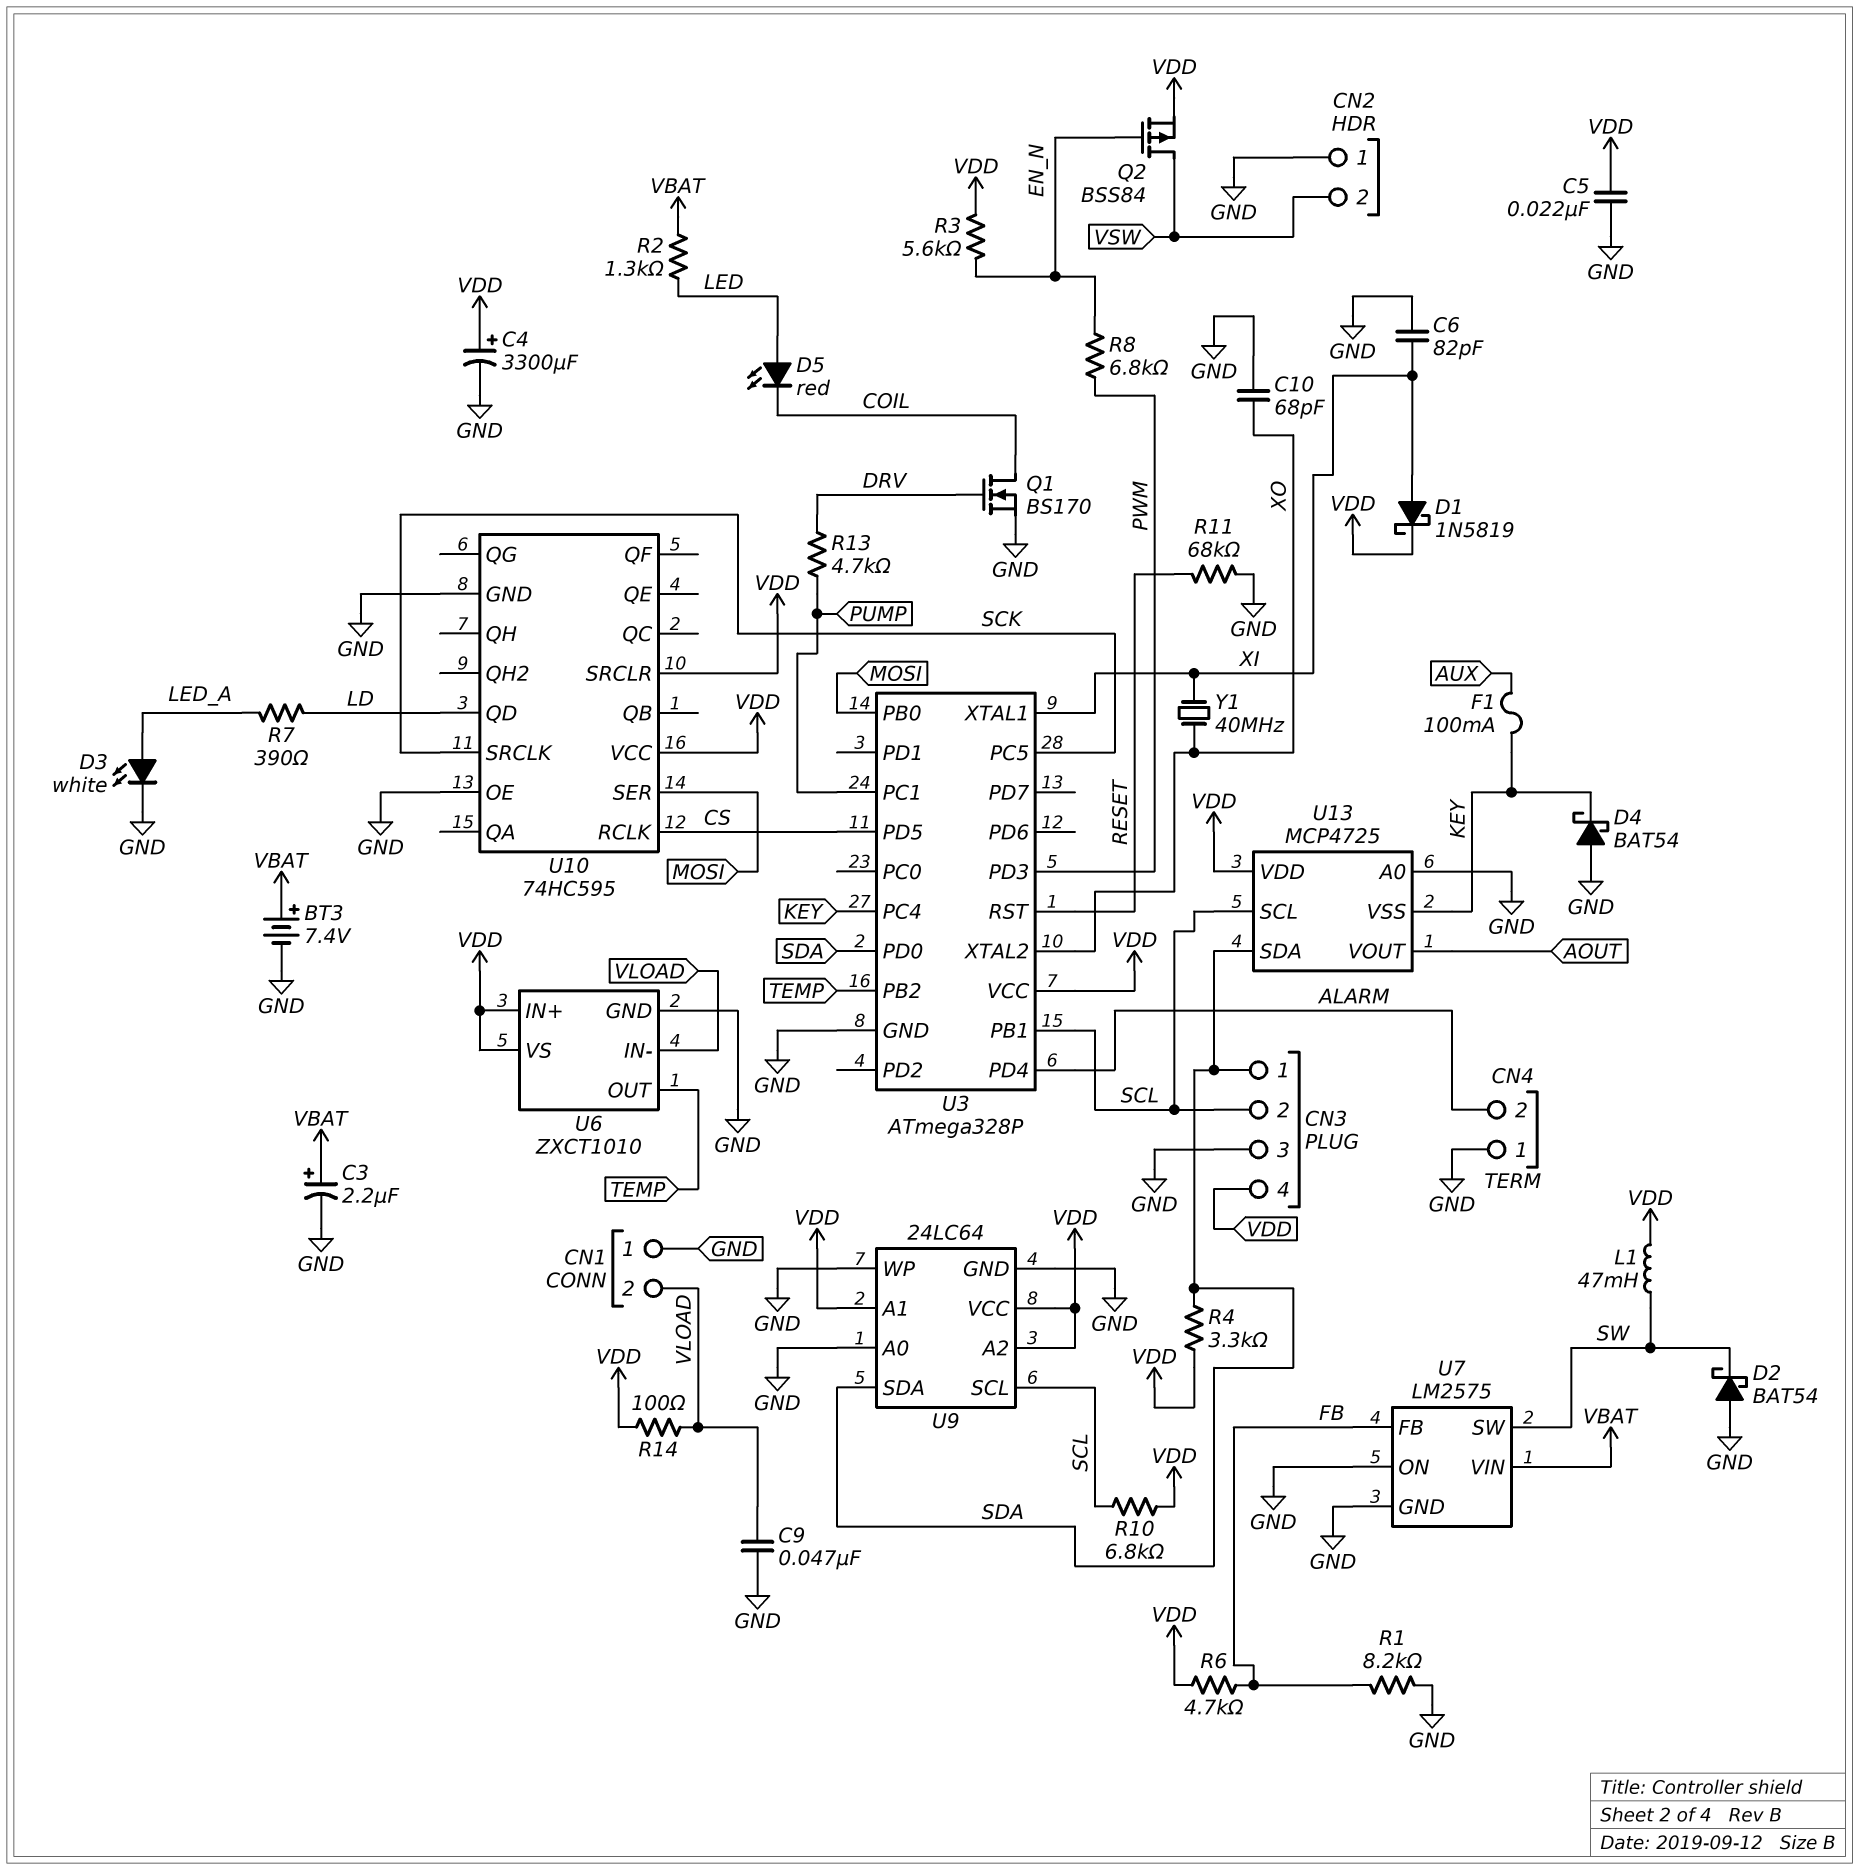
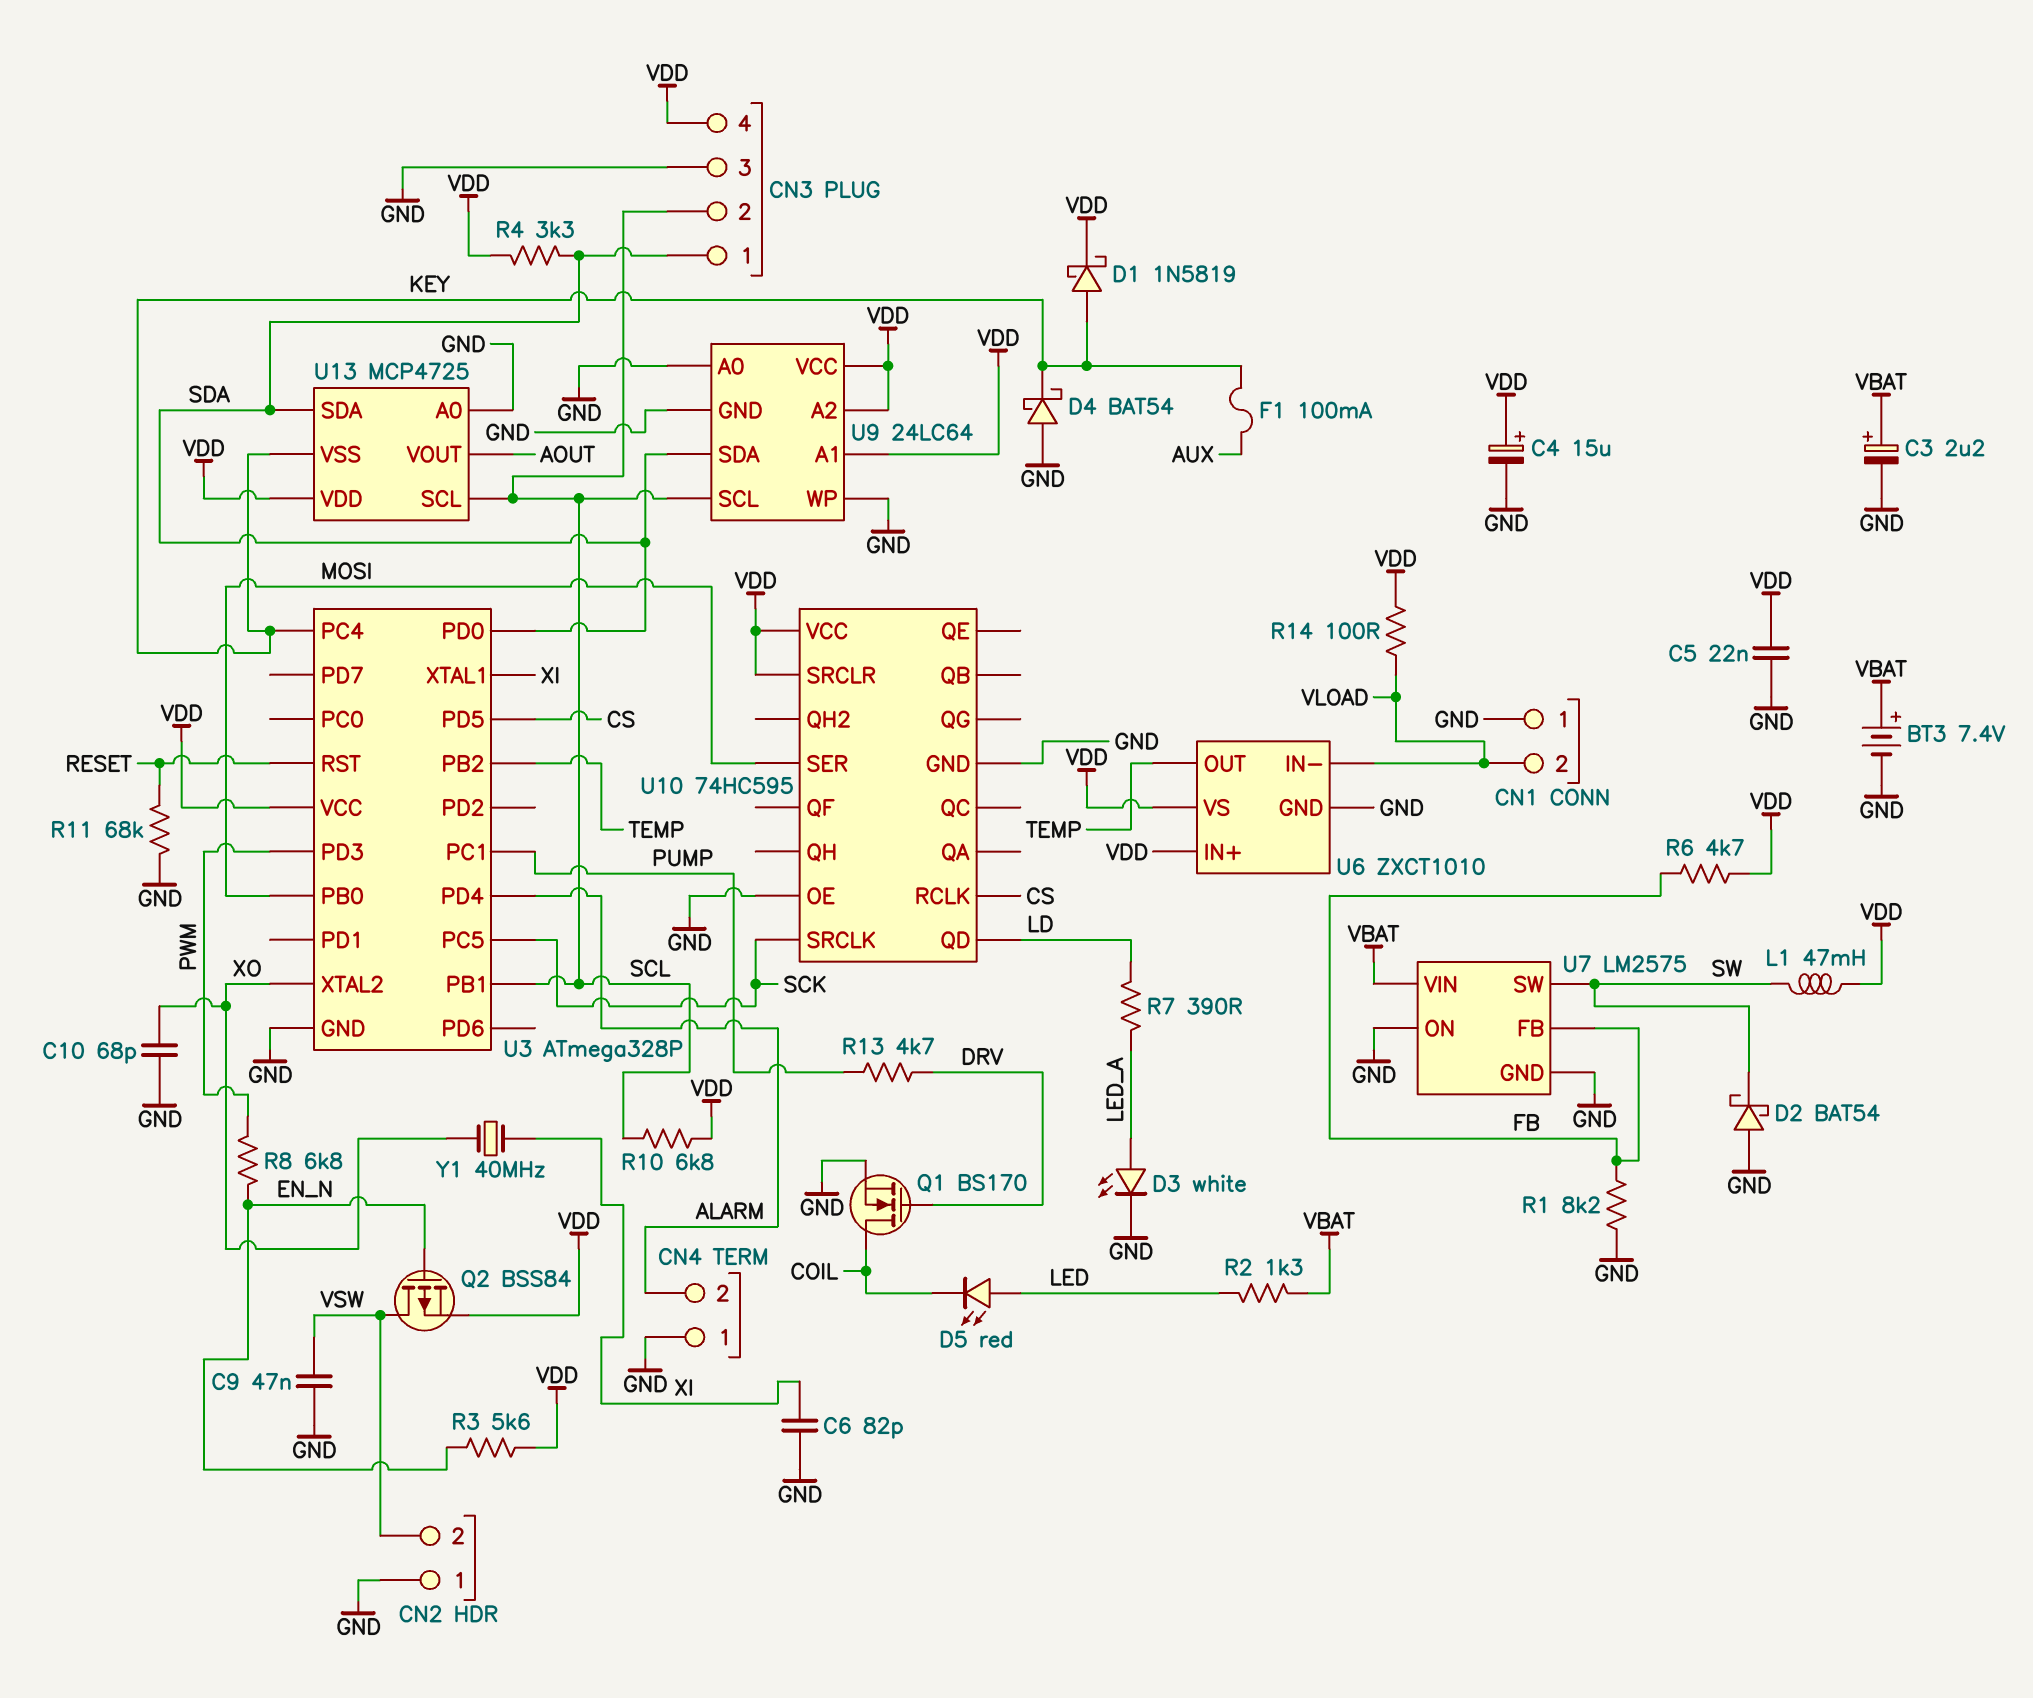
C4: 3300uF (plus VDD, minus GND) -> 15uF (plus VDD, minus GND)
C9: 47nF (GND, VLOAD) -> 47nF (GND, VSW)
D1: schottky 1N5819 (A XI, K VDD) -> schottky 1N5819 (A KEY, K VDD)

